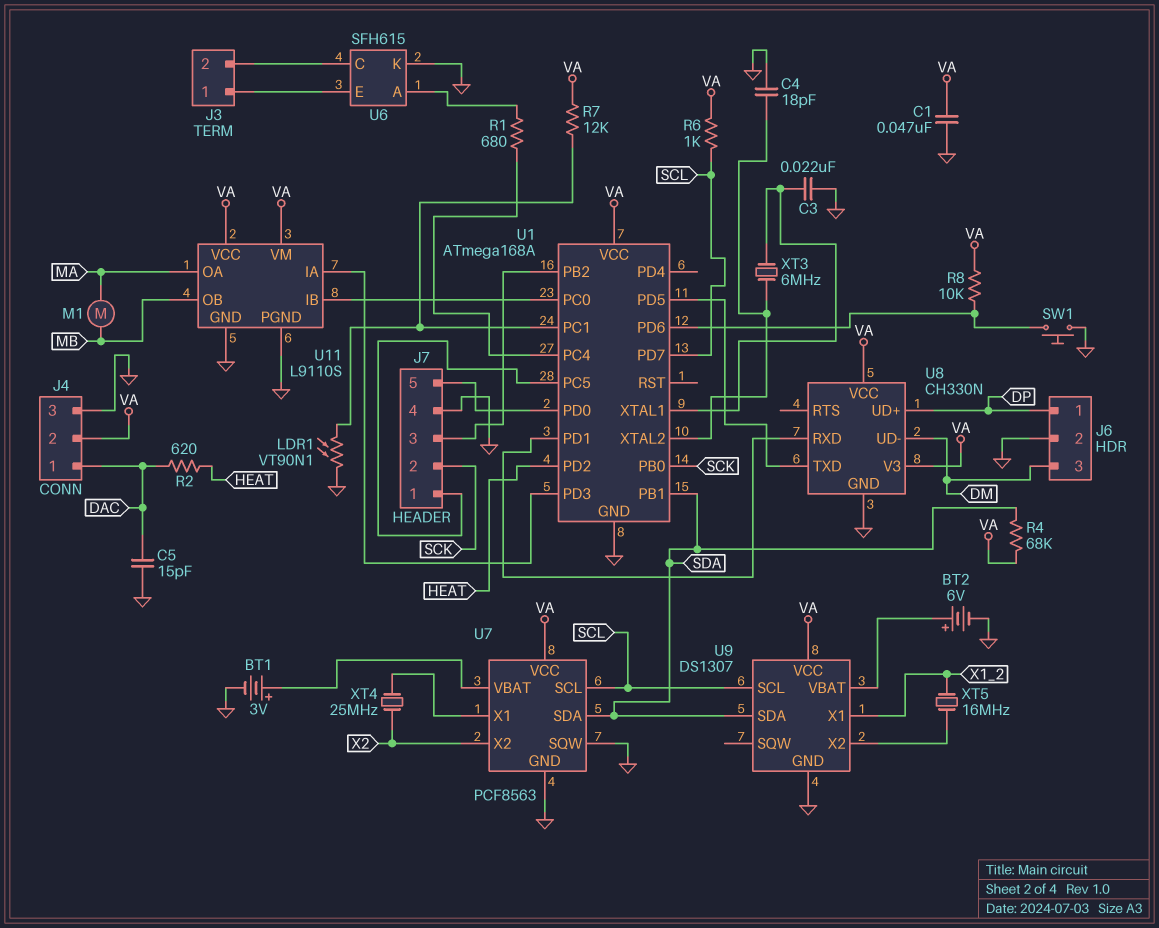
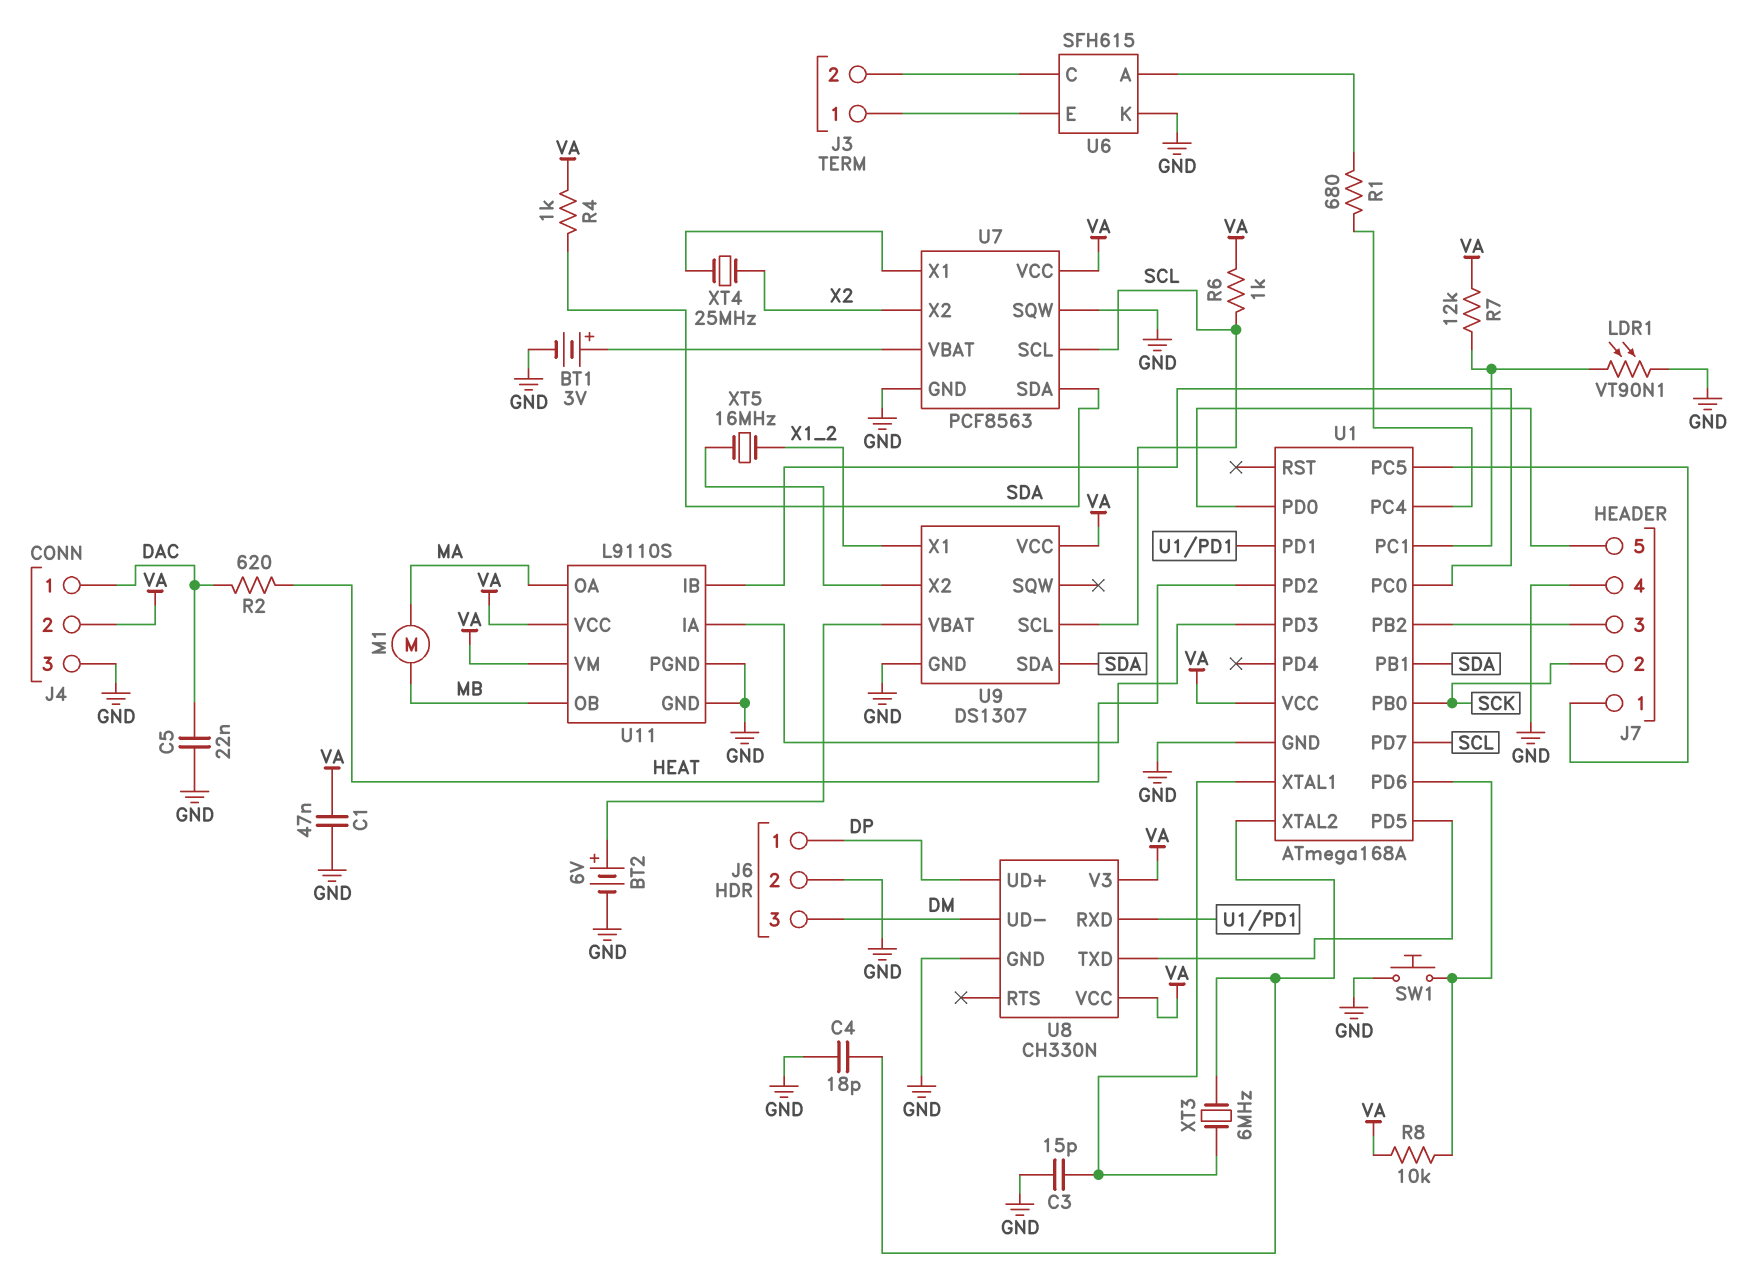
C3: 22nF (GND, U1/XTAL1) -> 15pF (GND, U1/XTAL1)
C5: 15pF (DAC, GND) -> 22nF (DAC, GND)
R4: 68k (SDA, VA) -> 1k (SDA, VA)

